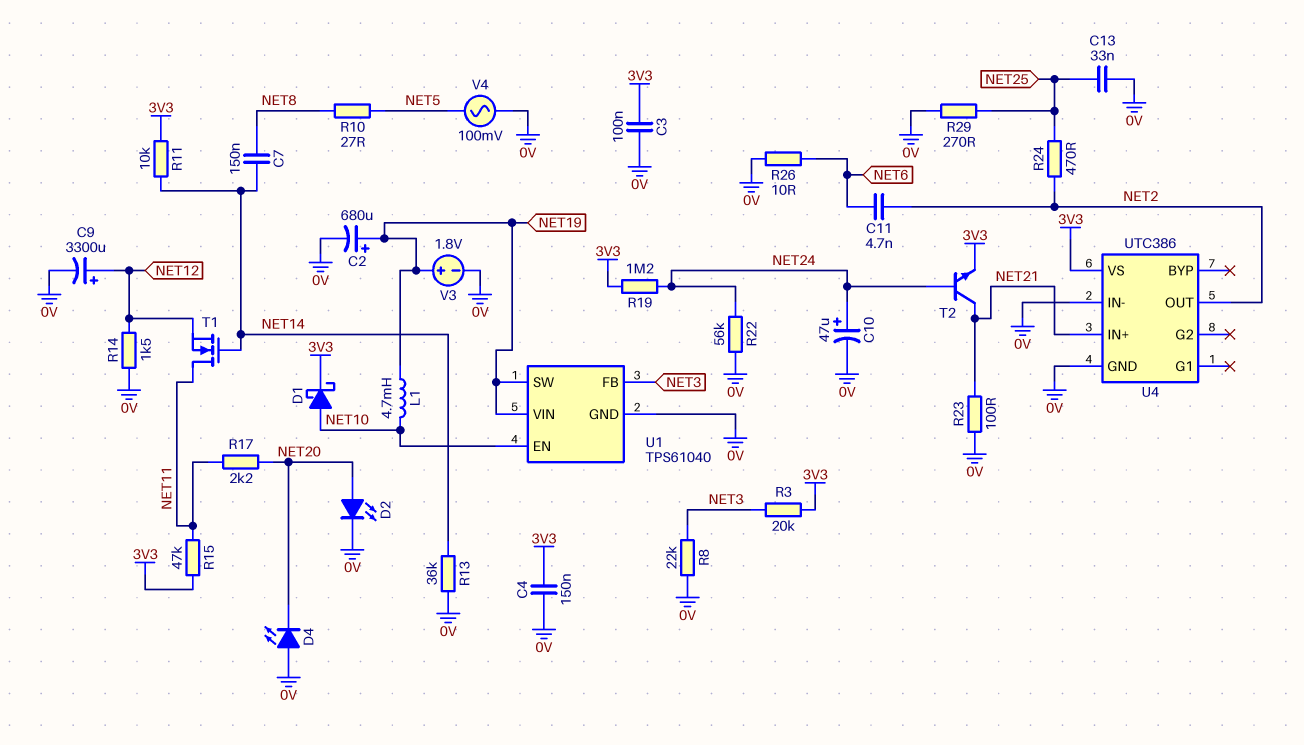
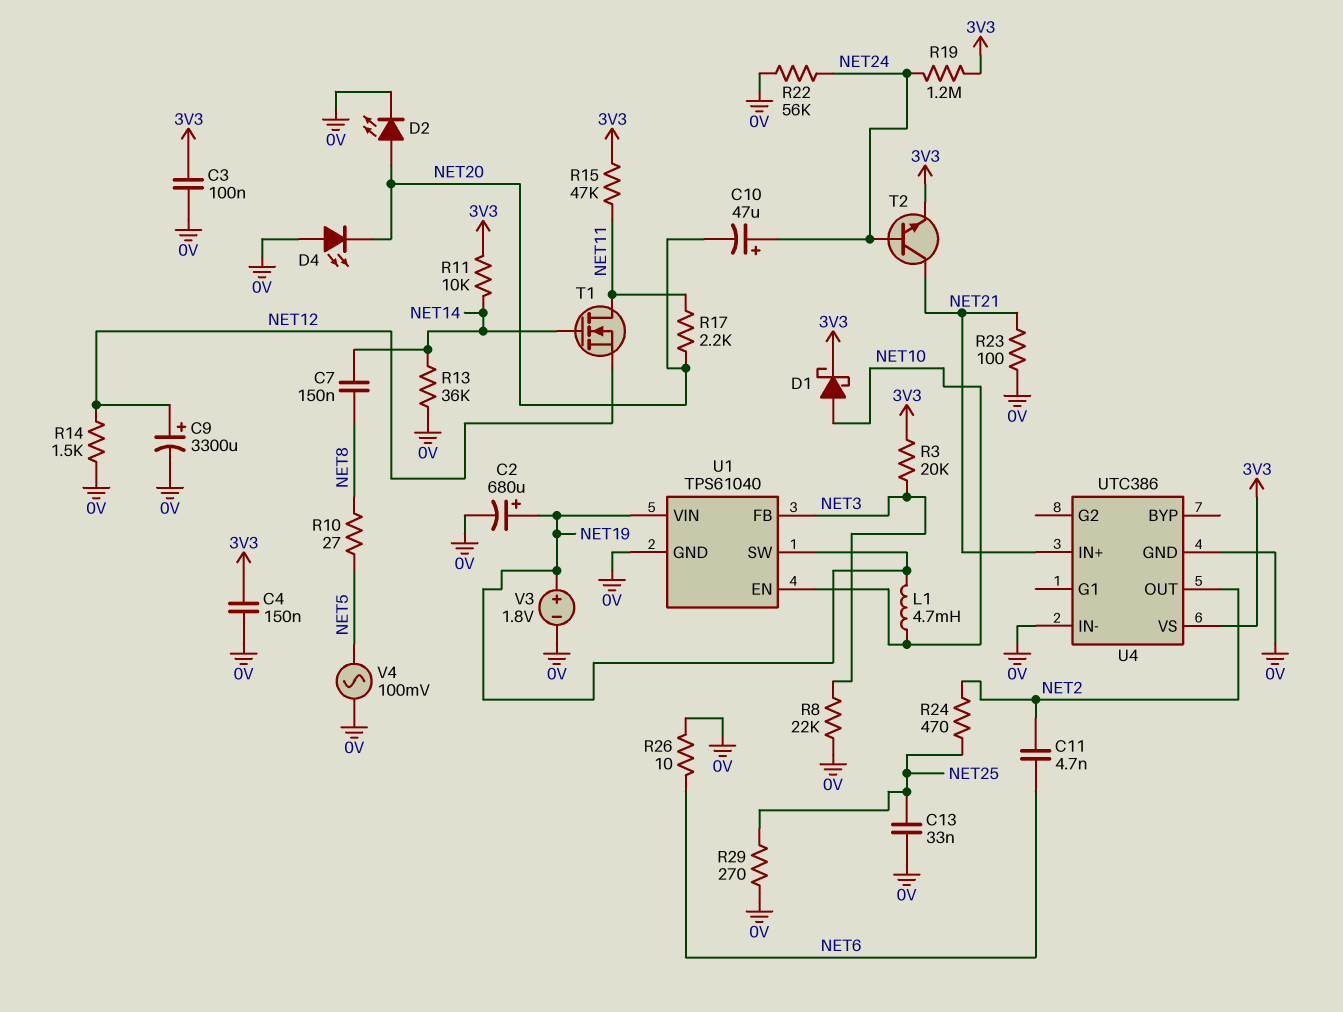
C10: 47uF (plus NET24, minus 0V) -> 47uF (plus NET24, minus NET20)

